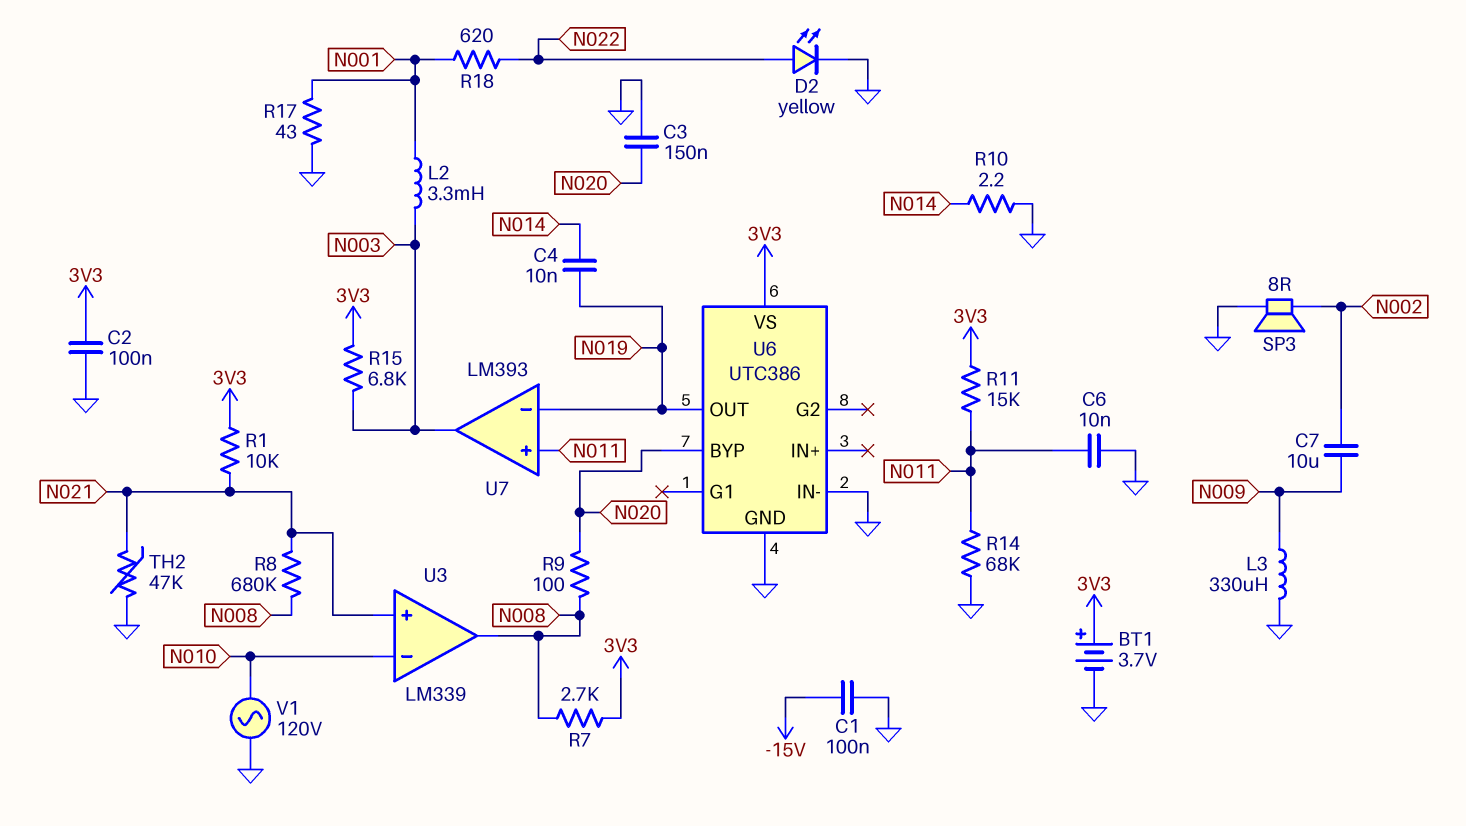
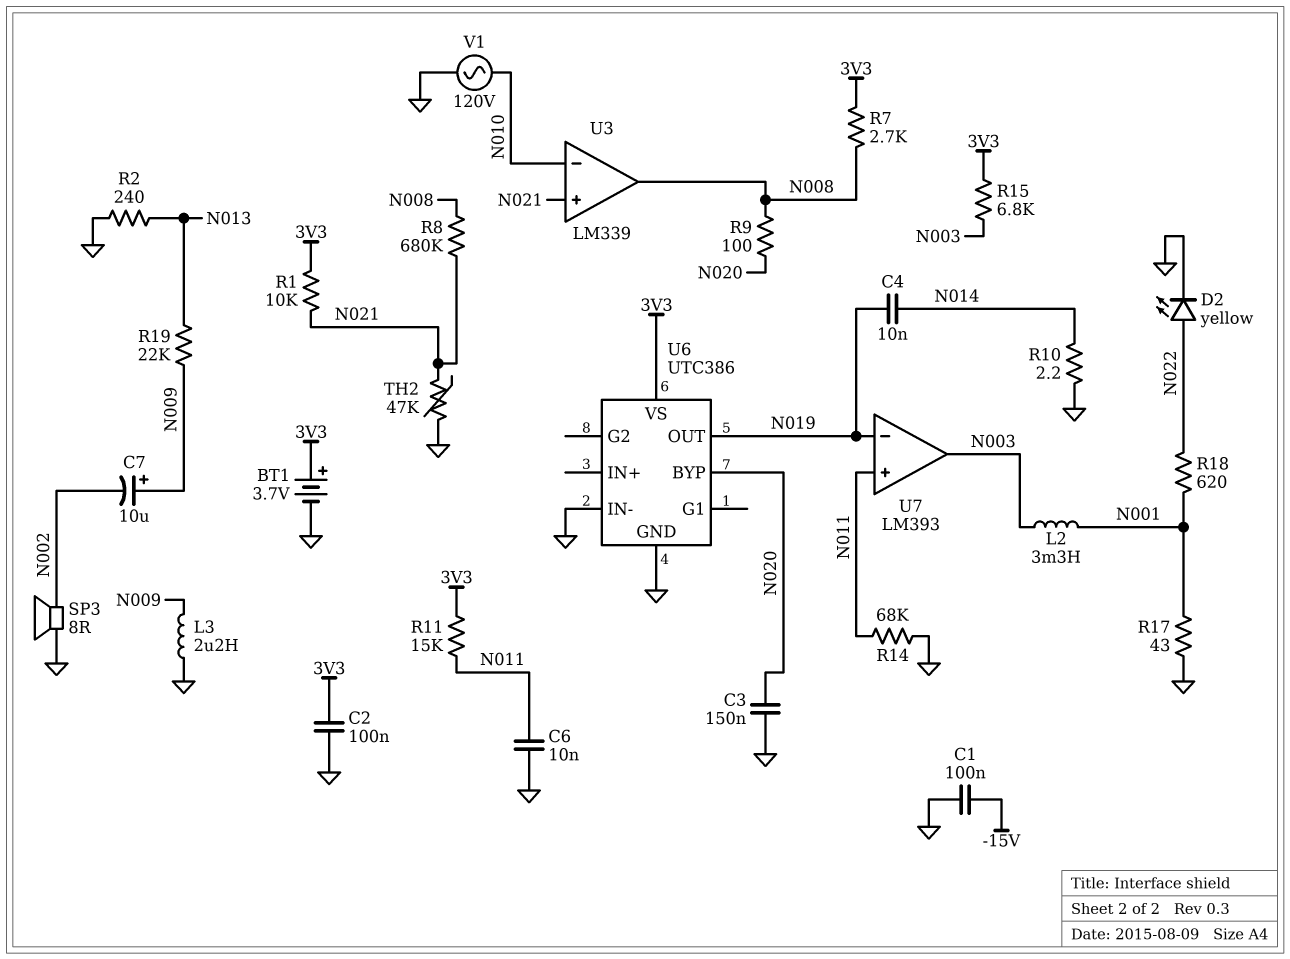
C7: 10uF (N002, N009) -> 10uF (plus N009, minus N002)
L3: 330uH (GND, N009) -> 2.2uH (GND, N009)
R2: none -> 240 (GND, N013)
R19: none -> 22k (N009, N013)

